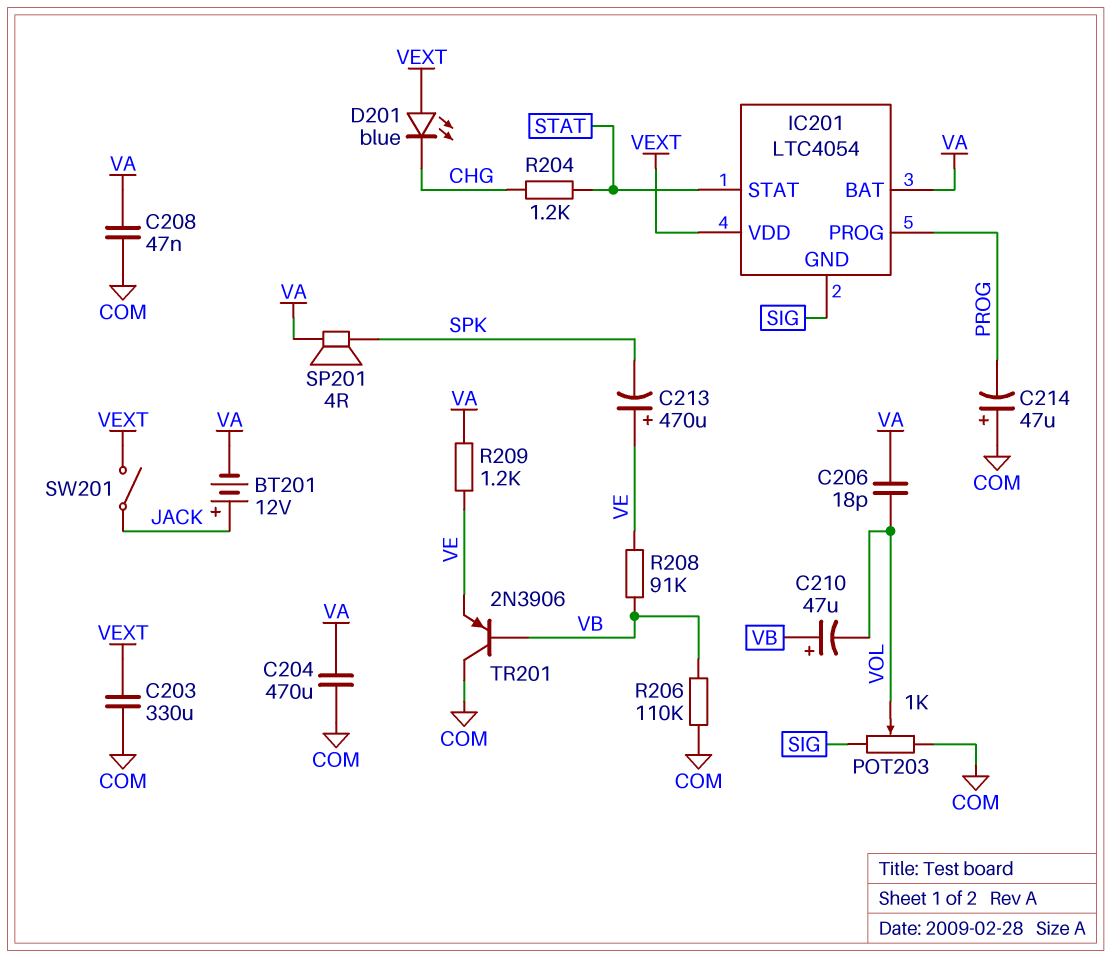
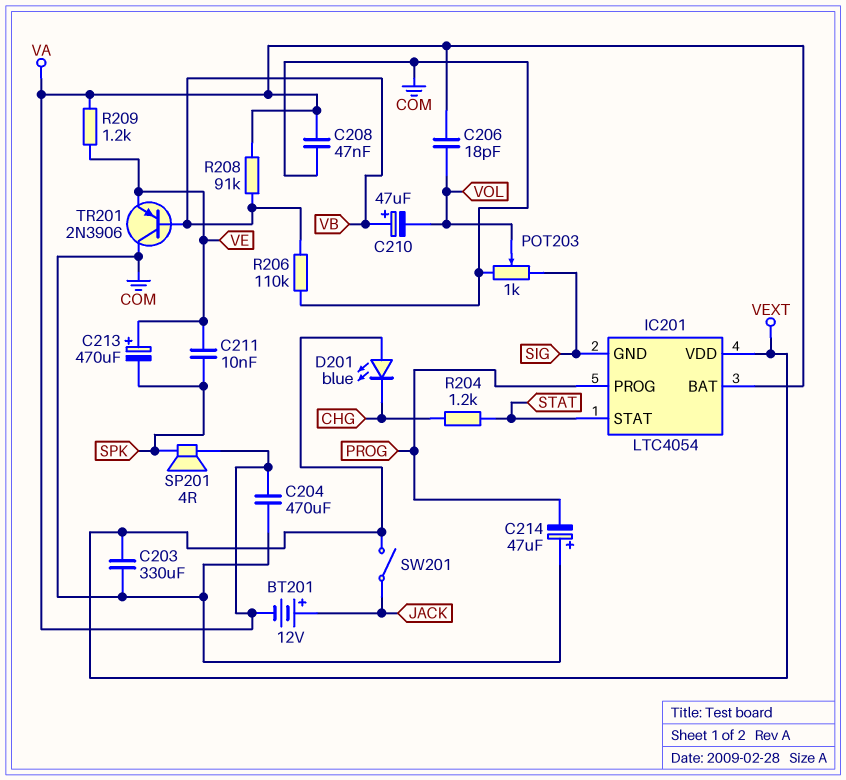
C211: none -> 10nF (SPK, VE)
R208: 91k (VB, VE) -> 91k (VA, VB)

